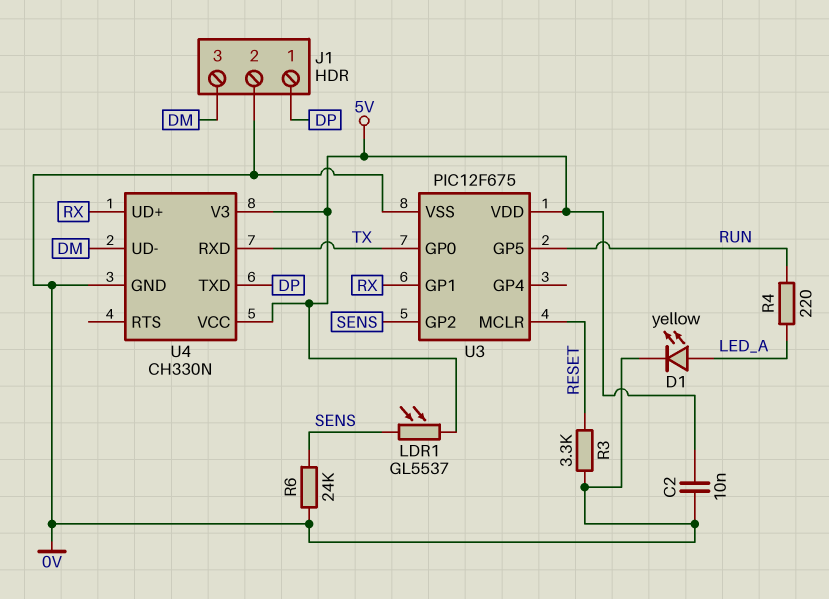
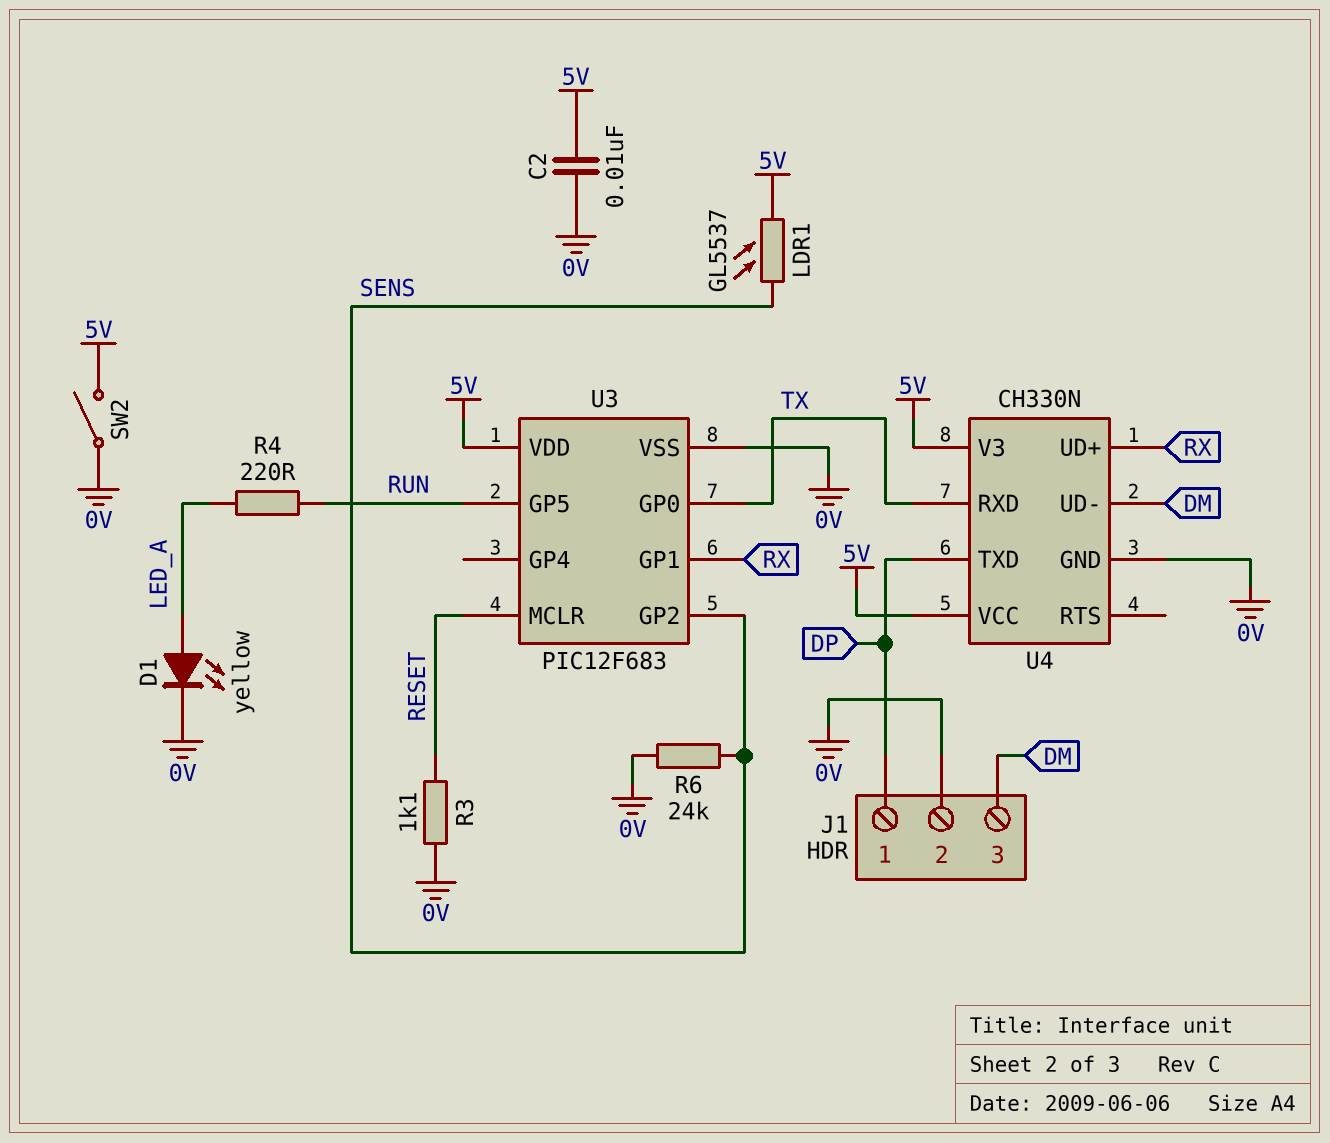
R3: 3.3k (0V, RESET) -> 1.1k (0V, RESET)
SW2: none -> switch (0V, 5V)
U3: PIC12F675 -> PIC12F683

